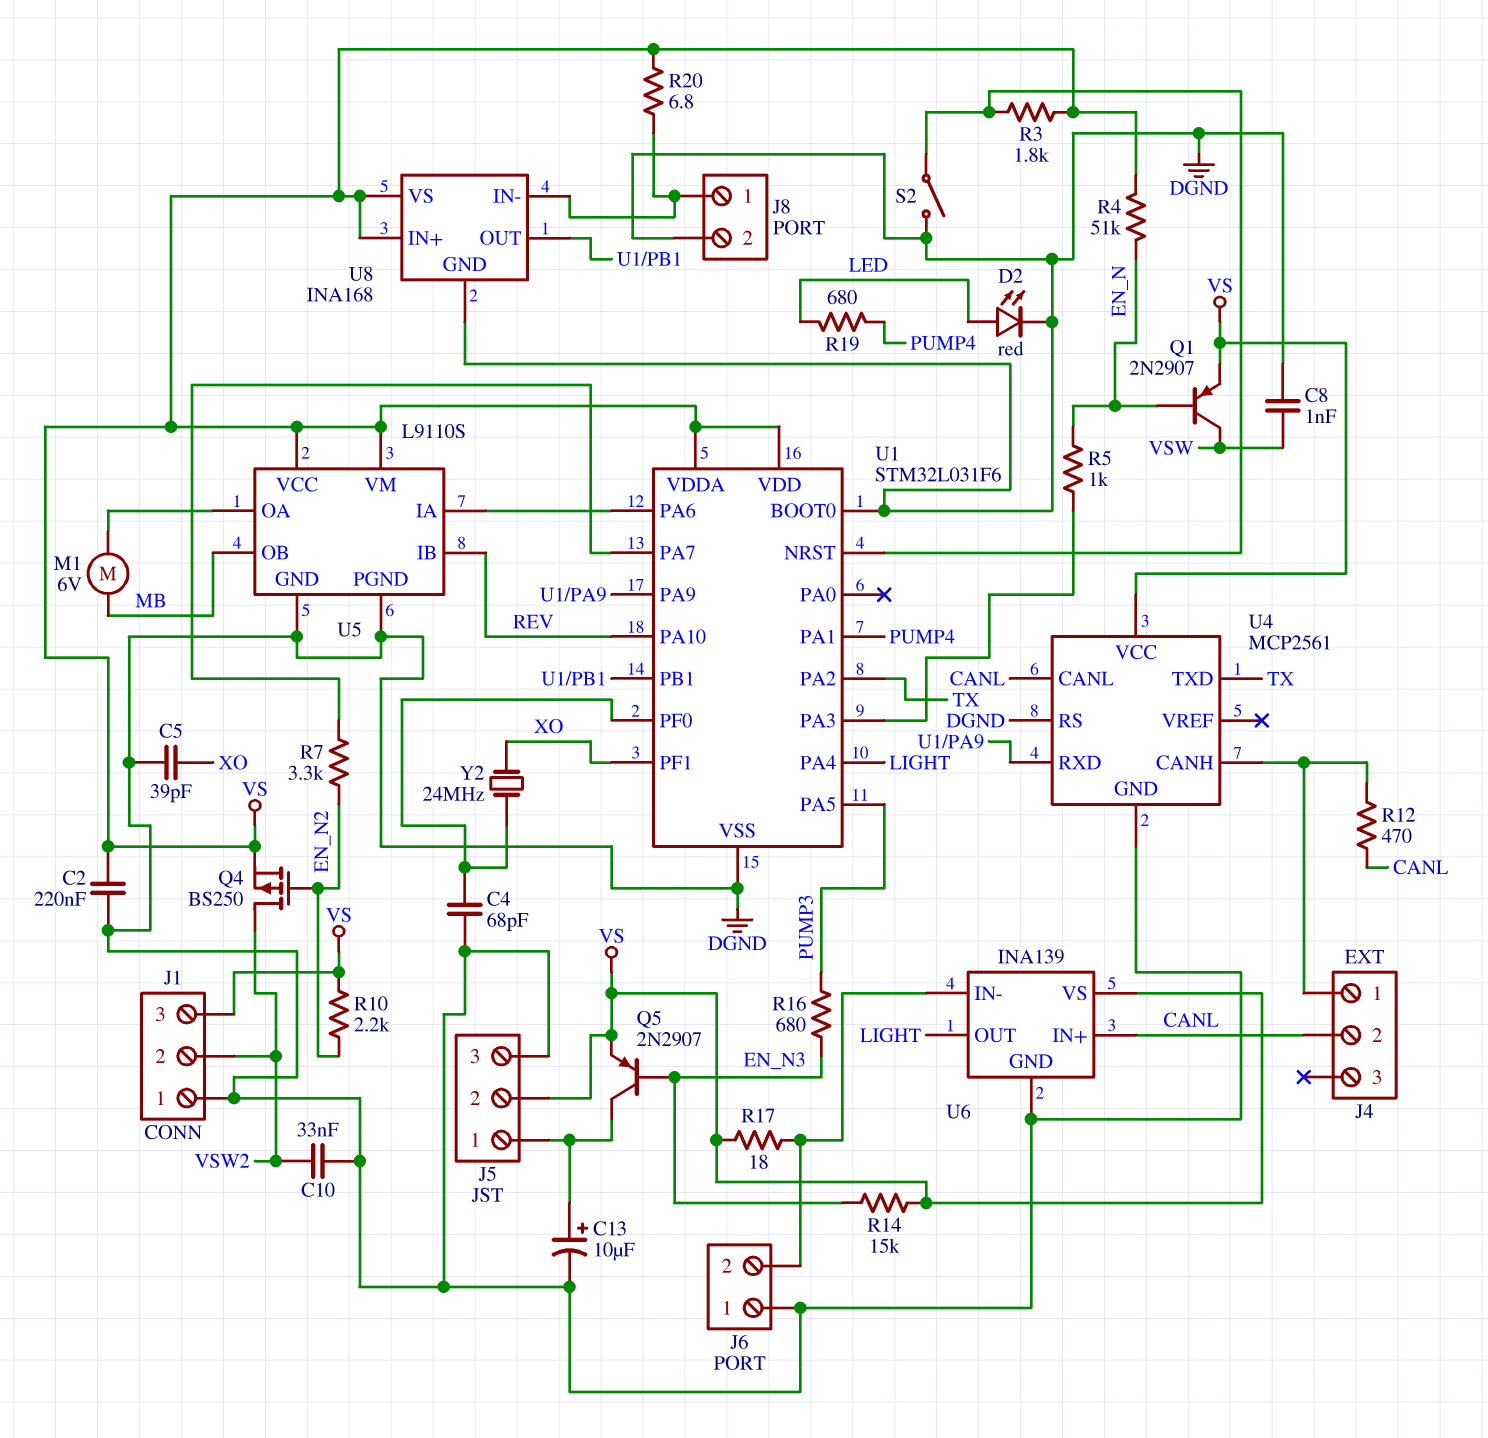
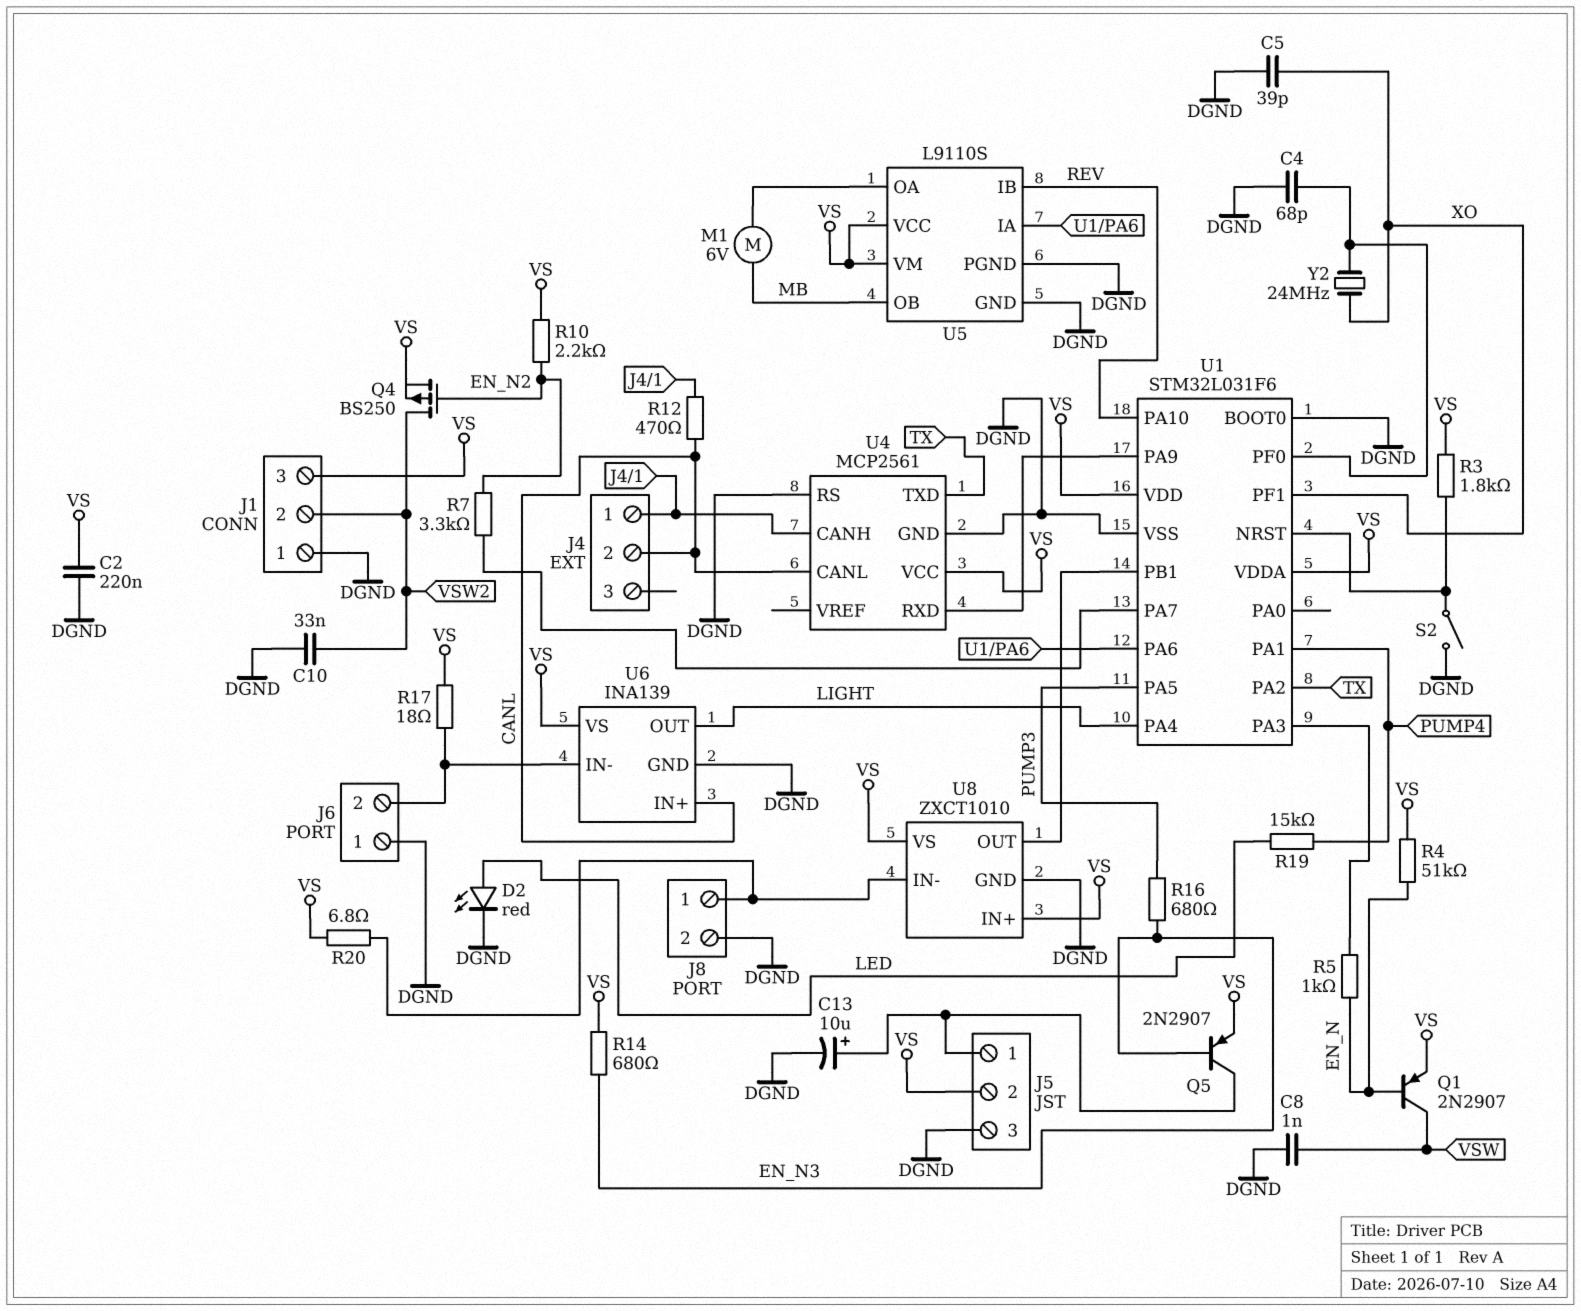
R14: 15k (EN_N3, VS) -> 680 (EN_N3, VS)
R19: 680 (LED, PUMP4) -> 15k (LED, PUMP4)
U8: INA168 -> ZXCT1010

